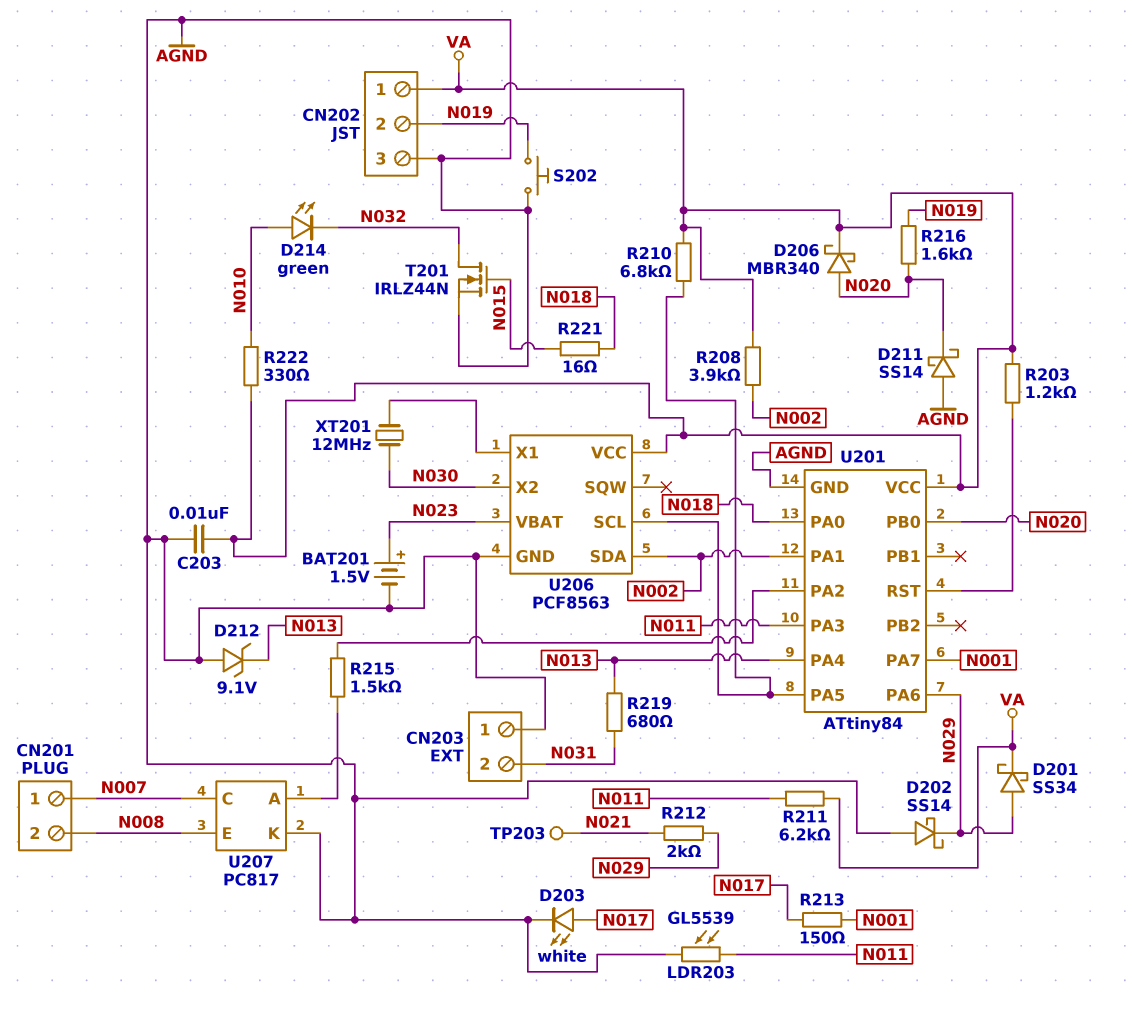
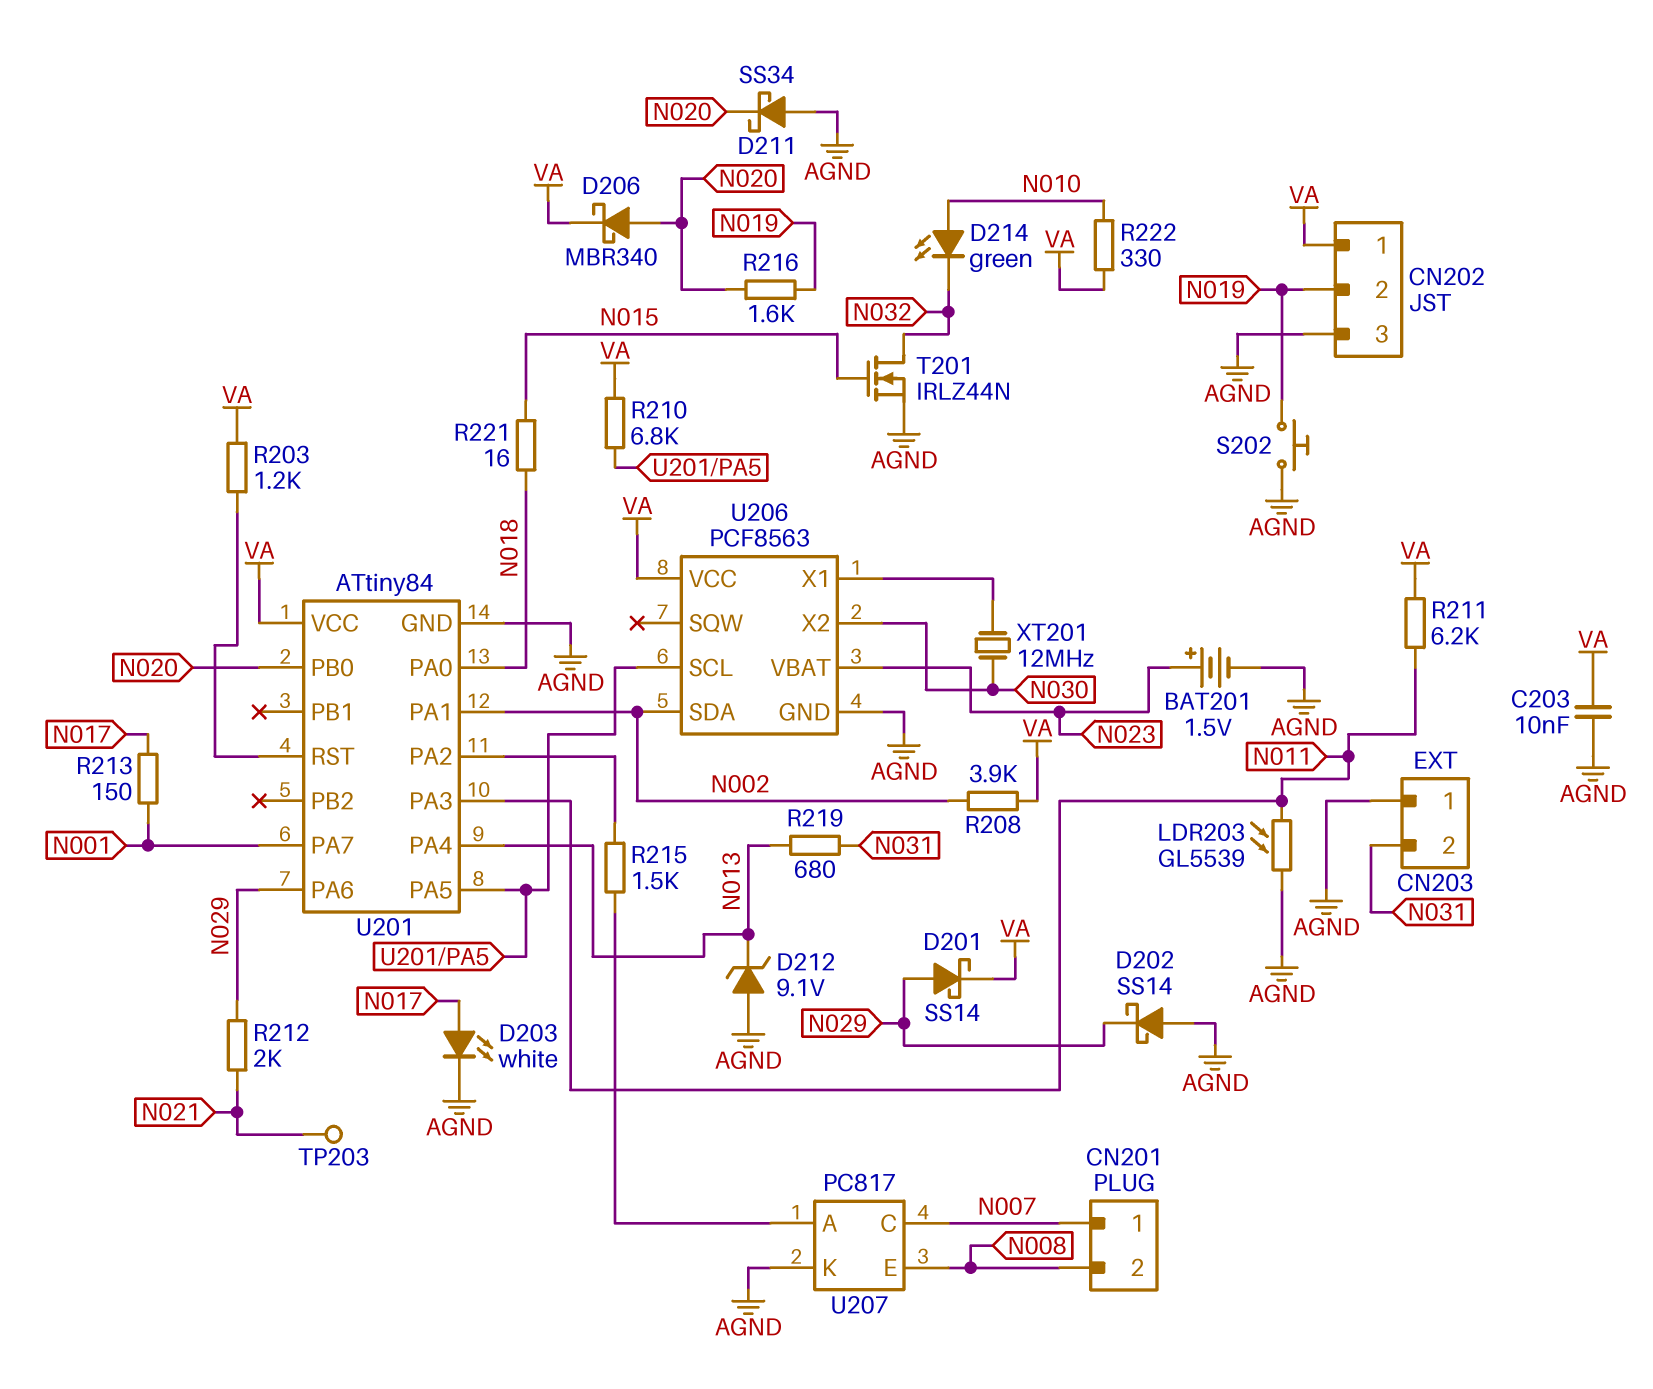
D201: schottky SS34 (A N029, K VA) -> schottky SS14 (A N029, K VA)
D211: schottky SS14 (A AGND, K N020) -> schottky SS34 (A AGND, K N020)

